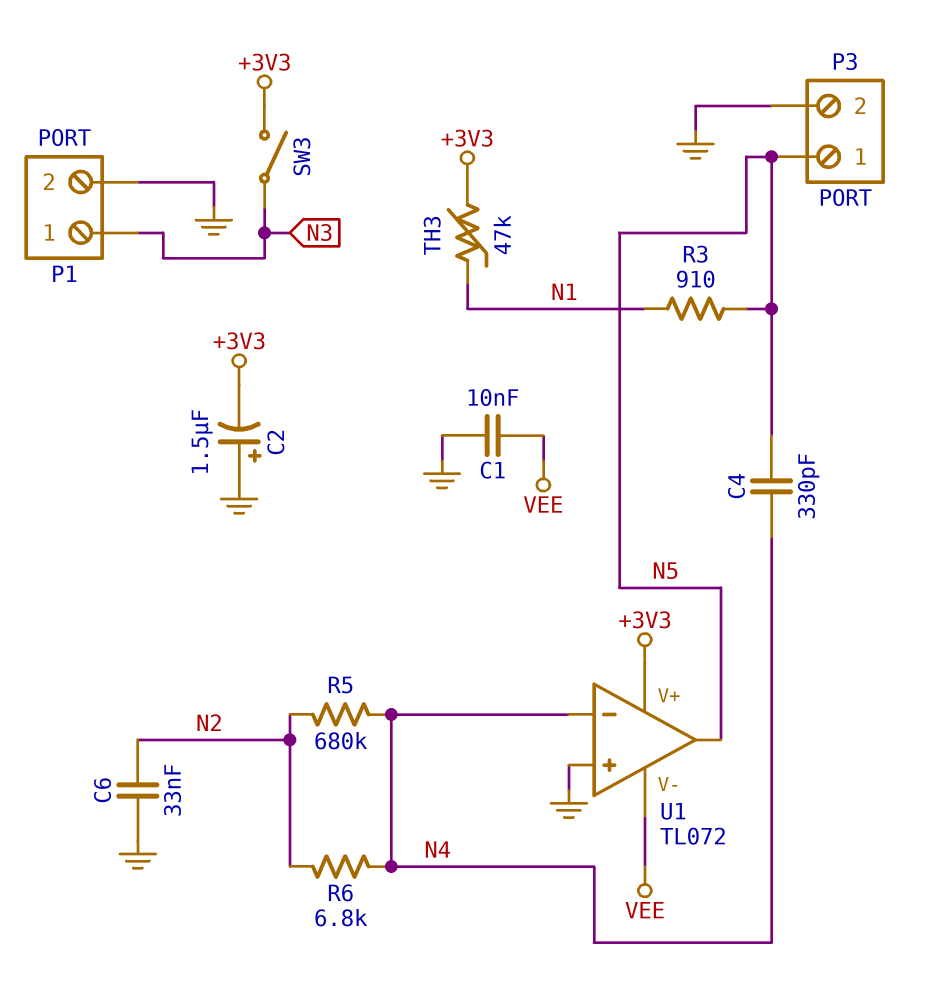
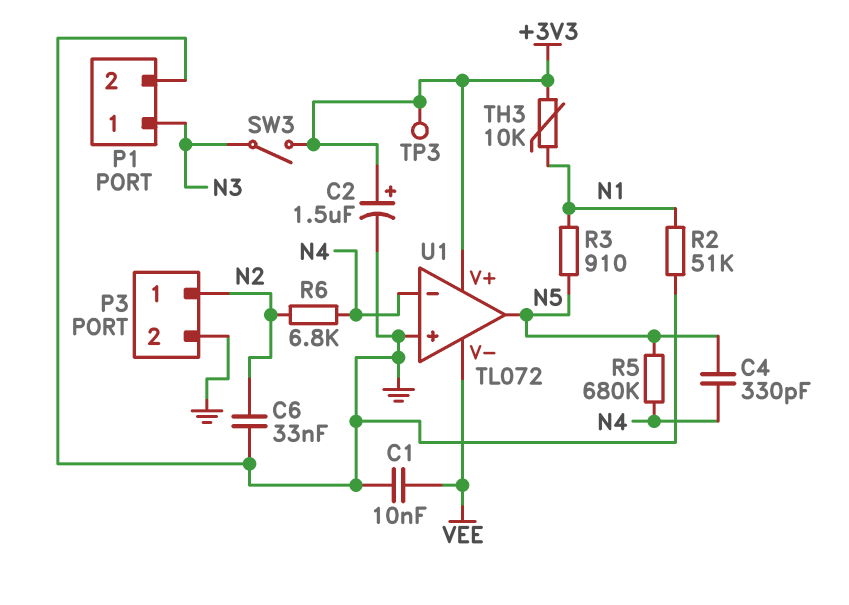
C2: 1.5uF (plus GND, minus +3V3) -> 1.5uF (plus +3V3, minus GND)
P3 pin 1: N5 -> N2
R2: none -> 51k (GND, N1)
R5: 680k (N2, N4) -> 680k (N4, N5)
TH3: 47k (+3V3, N1) -> 10k (+3V3, N1)
TP3: none -> test point (+3V3)

